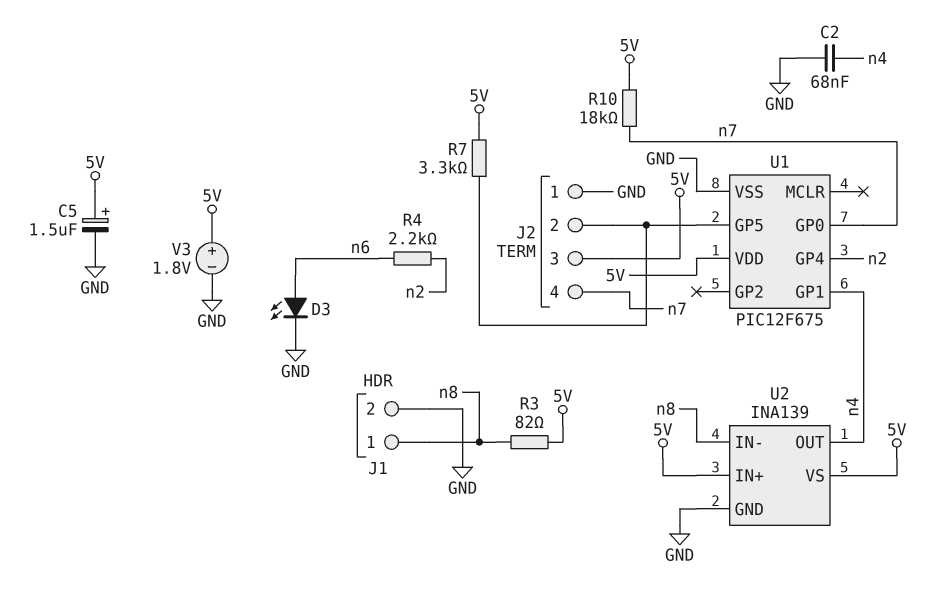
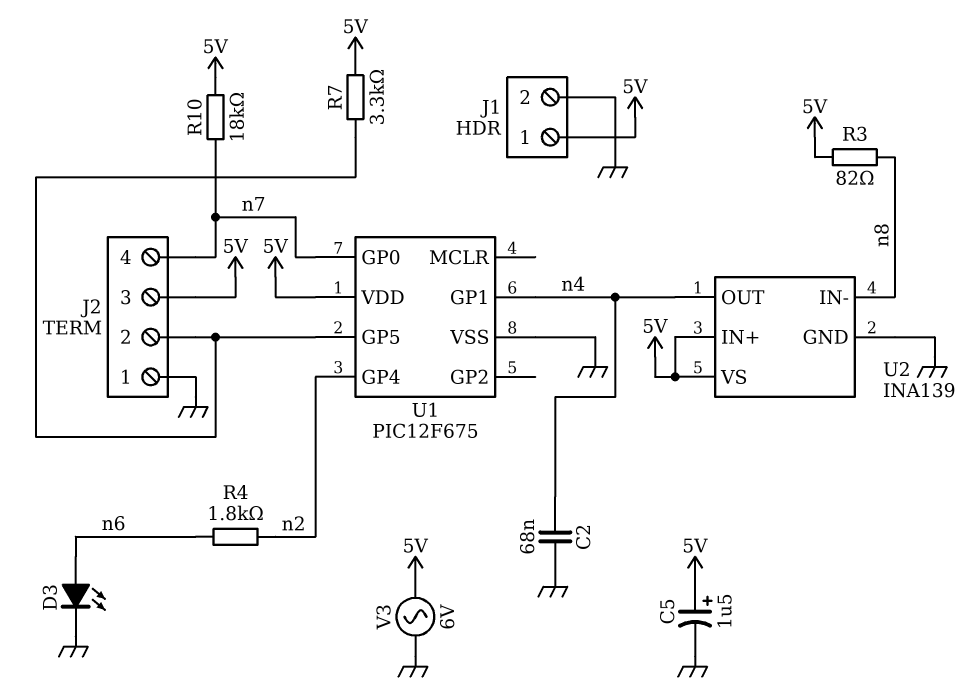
J1 pin 1: n8 -> 5V
R4: 2.2k (n2, n6) -> 1.8k (n2, n6)
V3: 1.8V (plus 5V, minus GND) -> AC 6V (5V, GND)

